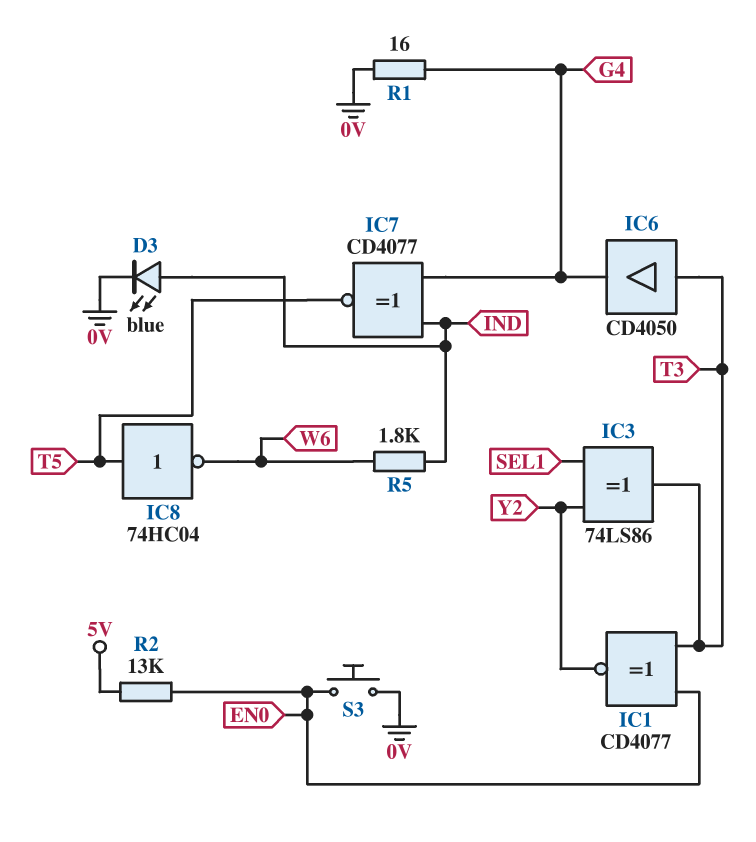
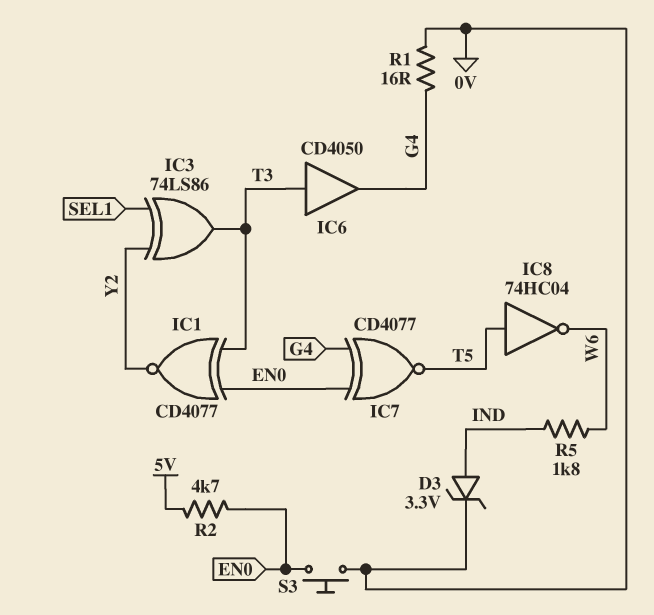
D3: LED blue (A IND, K 0V) -> zener 3.3V (A IND, K 0V)
IC7: XNOR CD4077 (in G4, in IND, out T5) -> XNOR CD4077 (in EN0, in G4, out T5)
R2: 13k (5V, EN0) -> 4.7k (5V, EN0)

